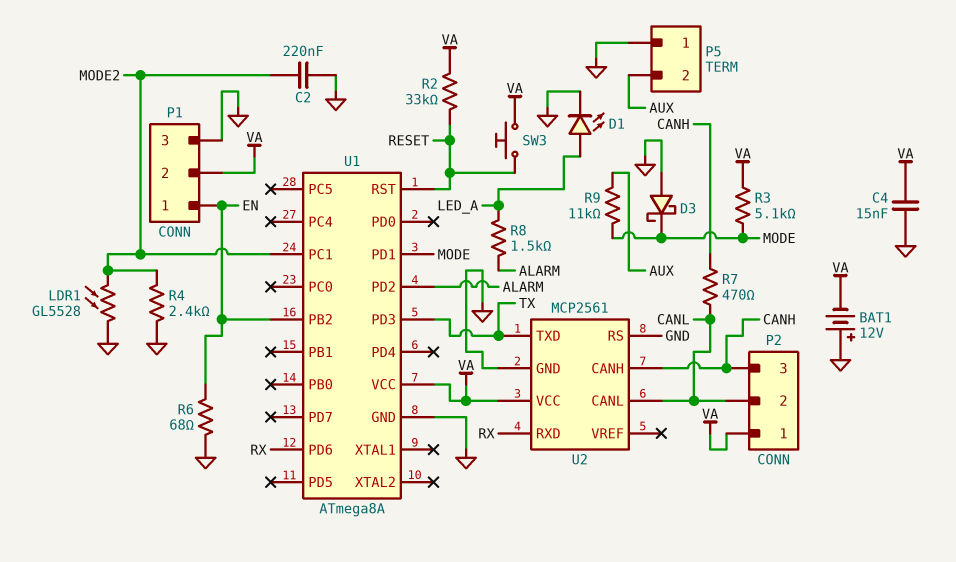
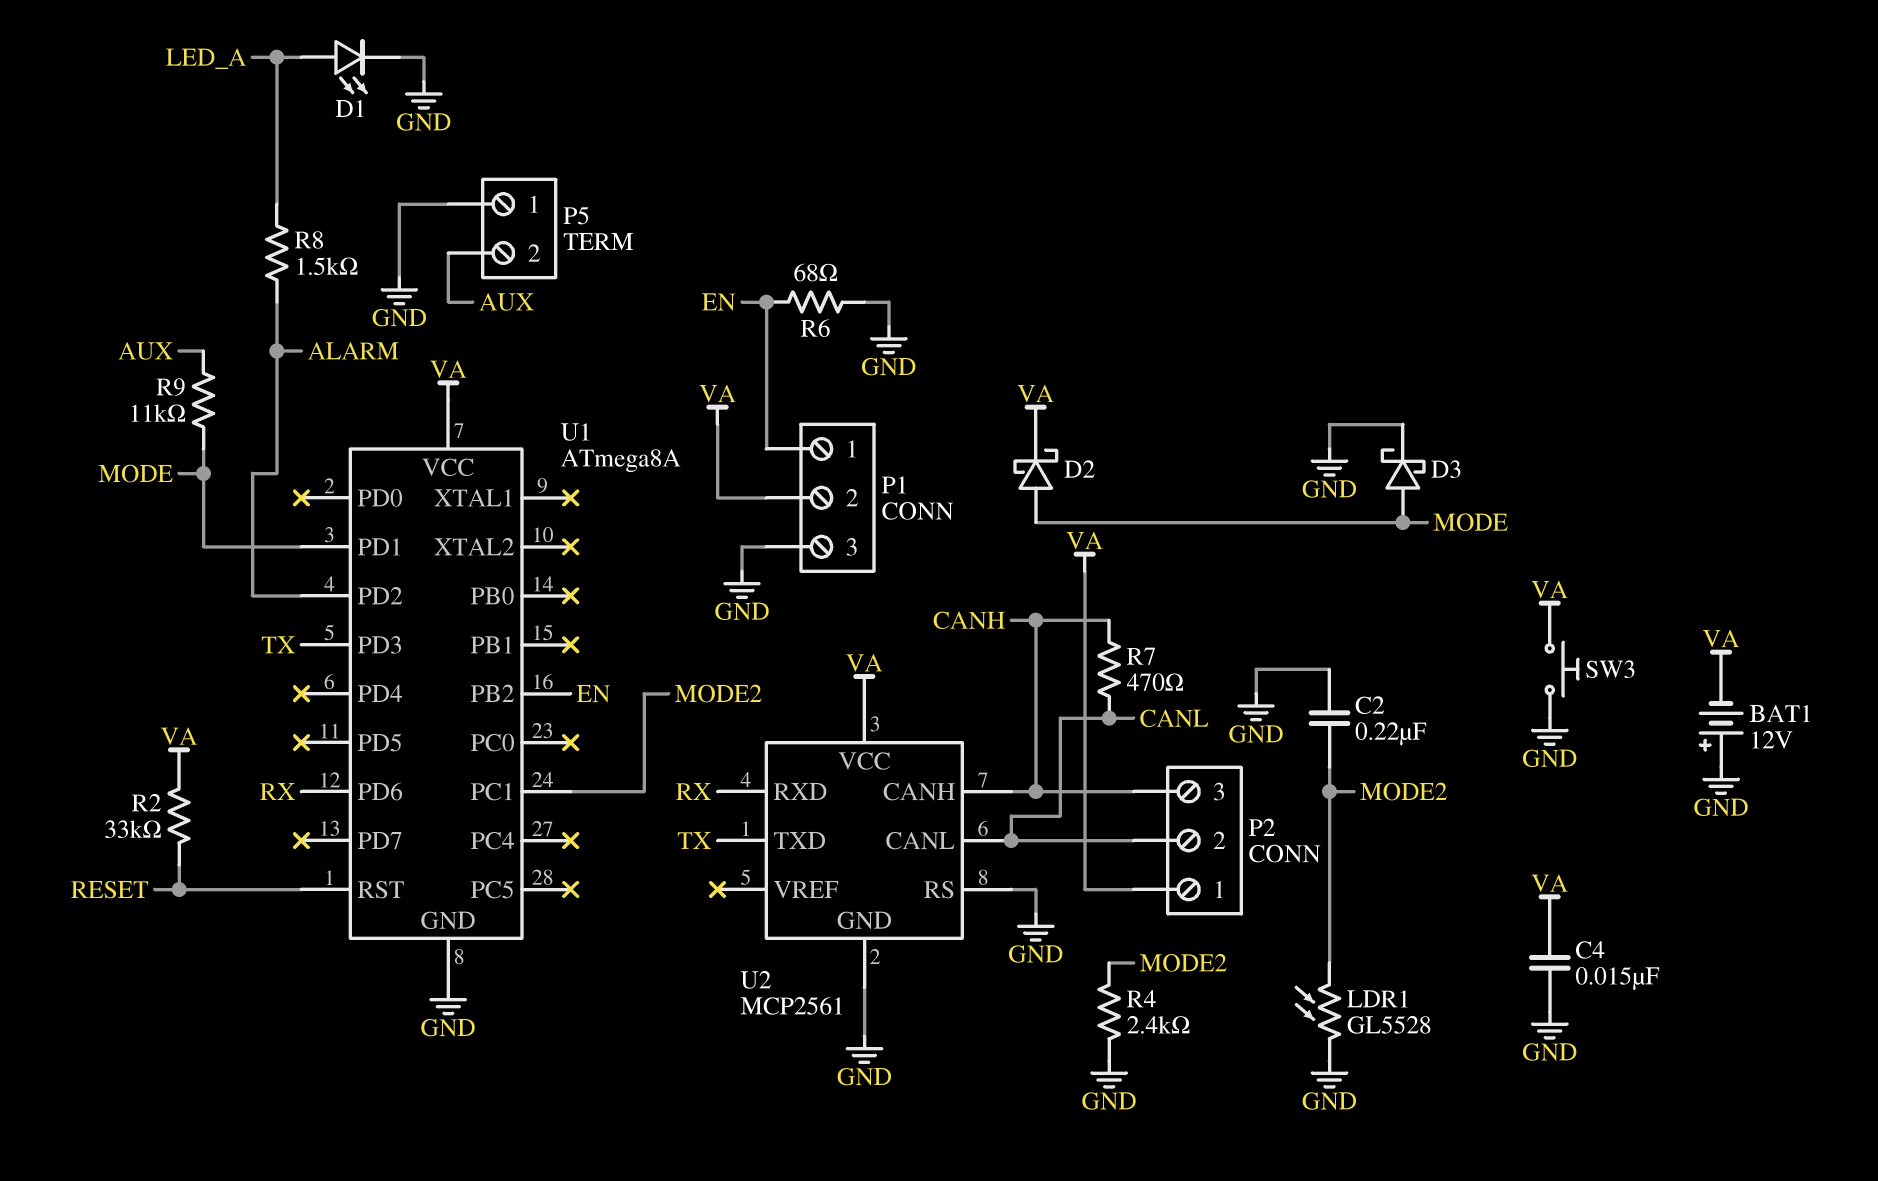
D2: none -> schottky (A MODE, K VA)
D3: schottky (A GND, K MODE) -> schottky (A MODE, K GND)
R3: 5.1k (MODE, VA) -> none
SW3: button (RESET, VA) -> button (GND, VA)

